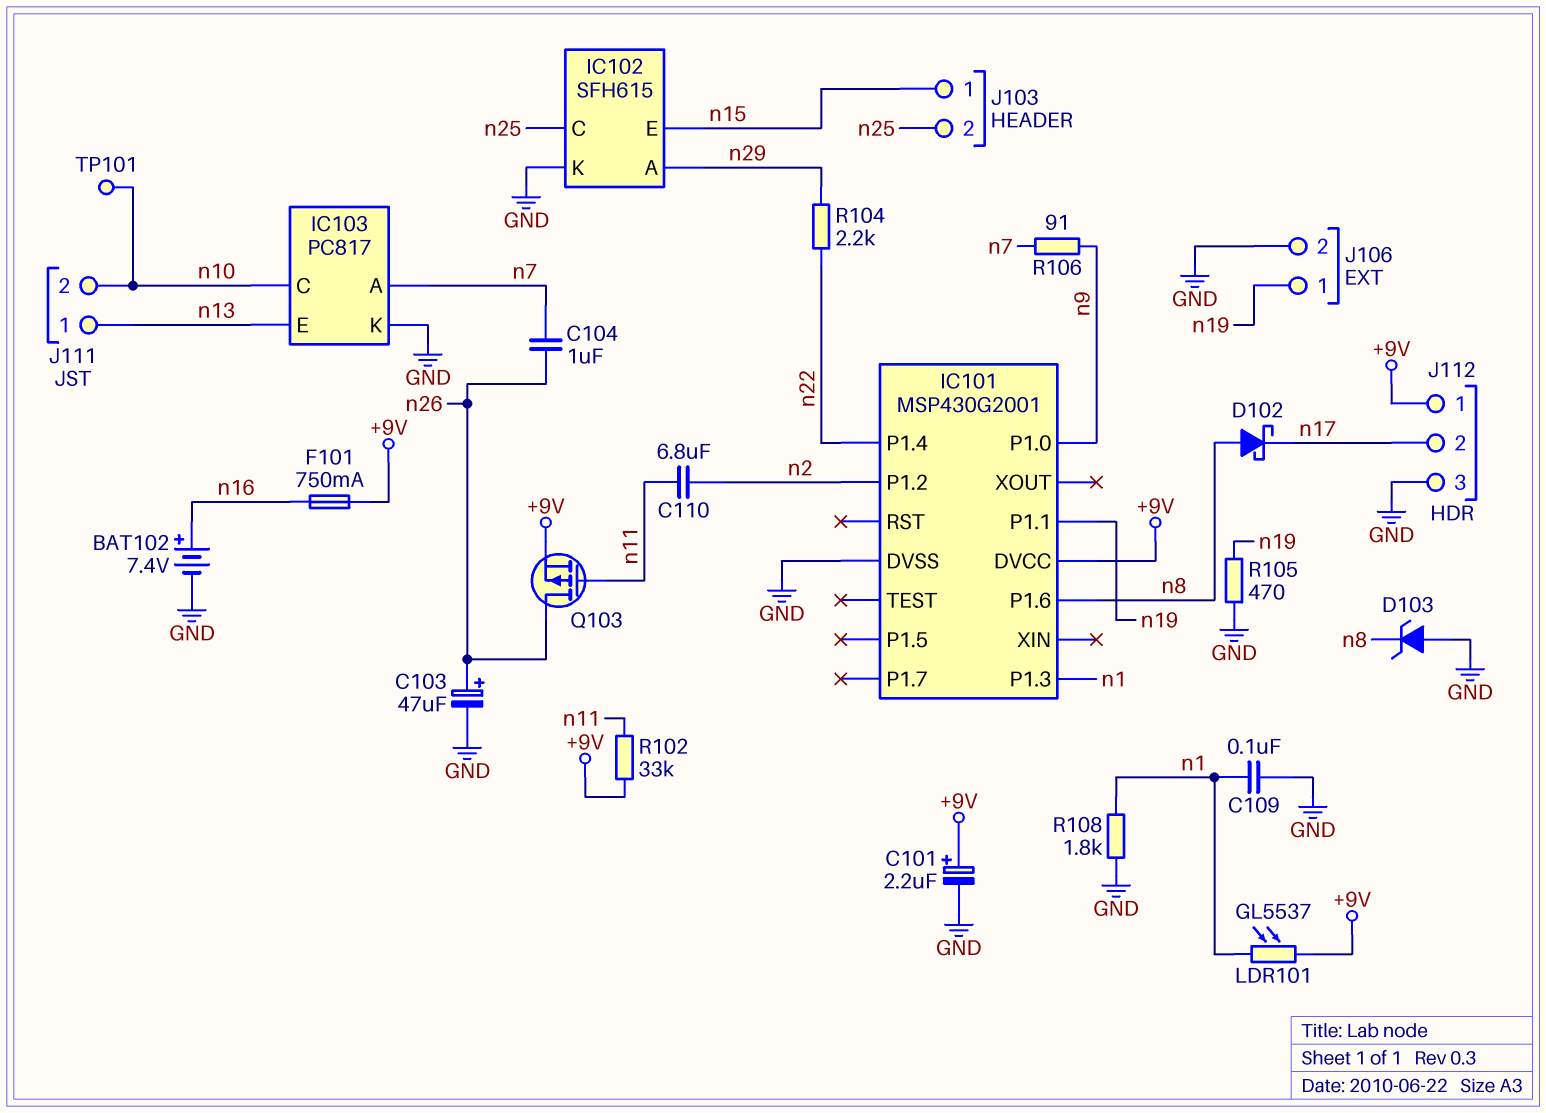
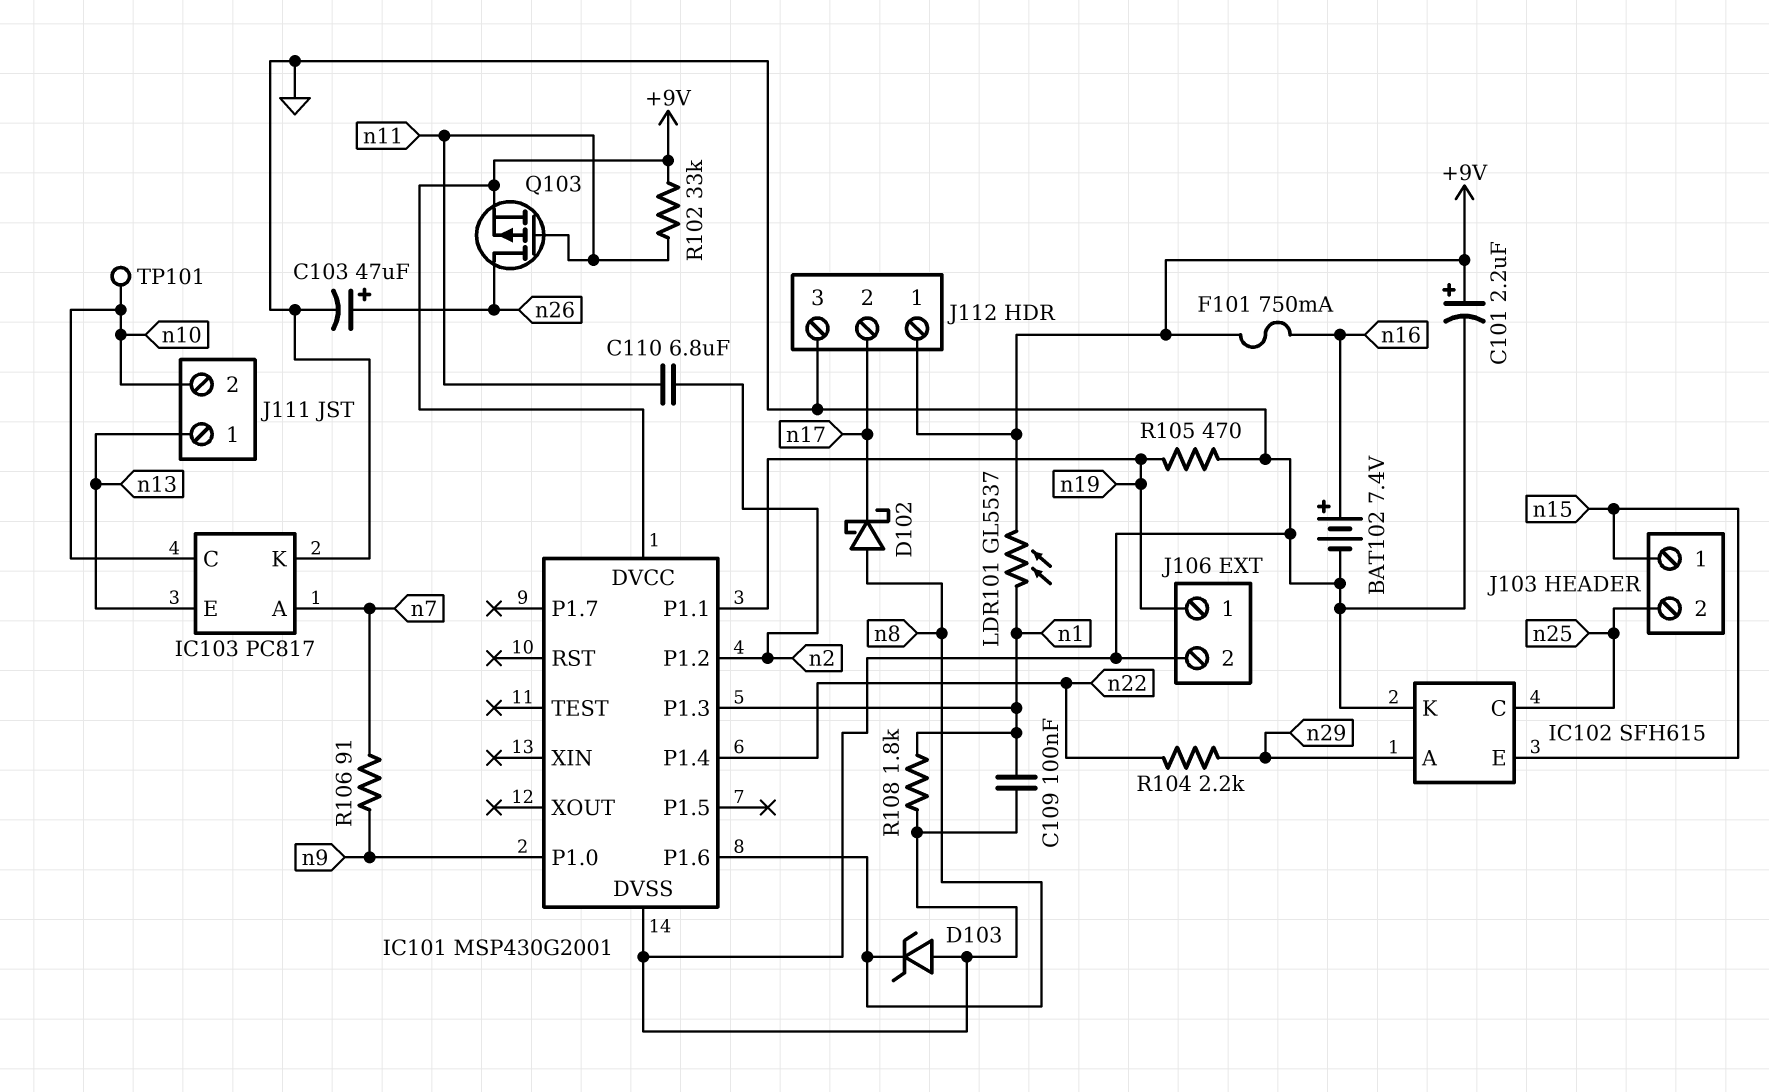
C104: 1uF (n7, n26) -> none

